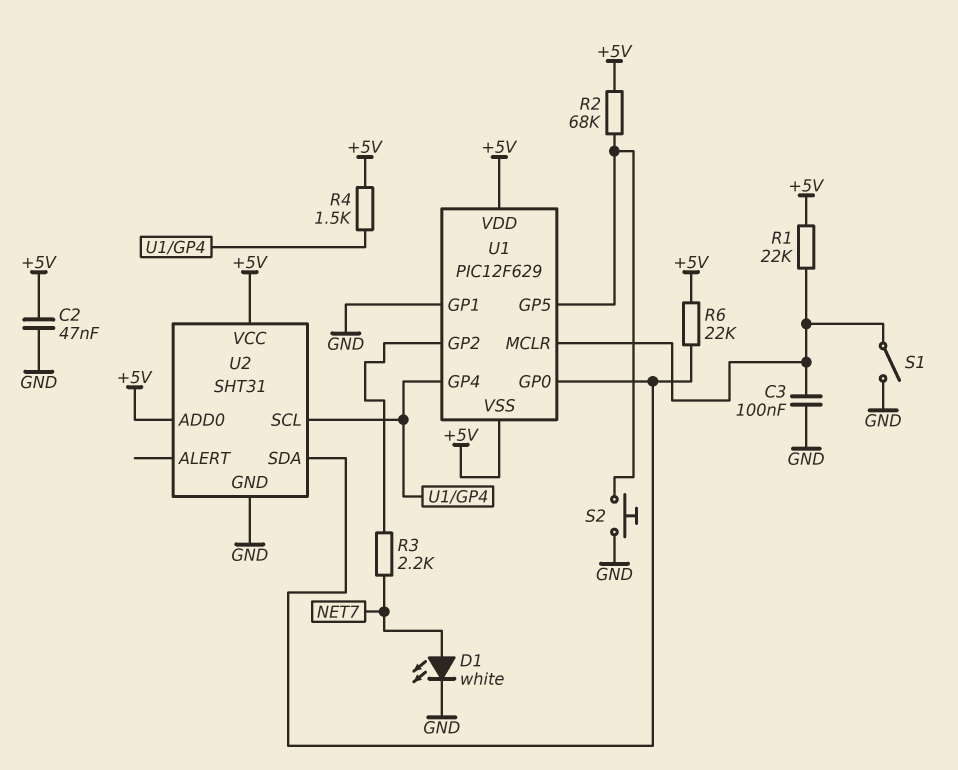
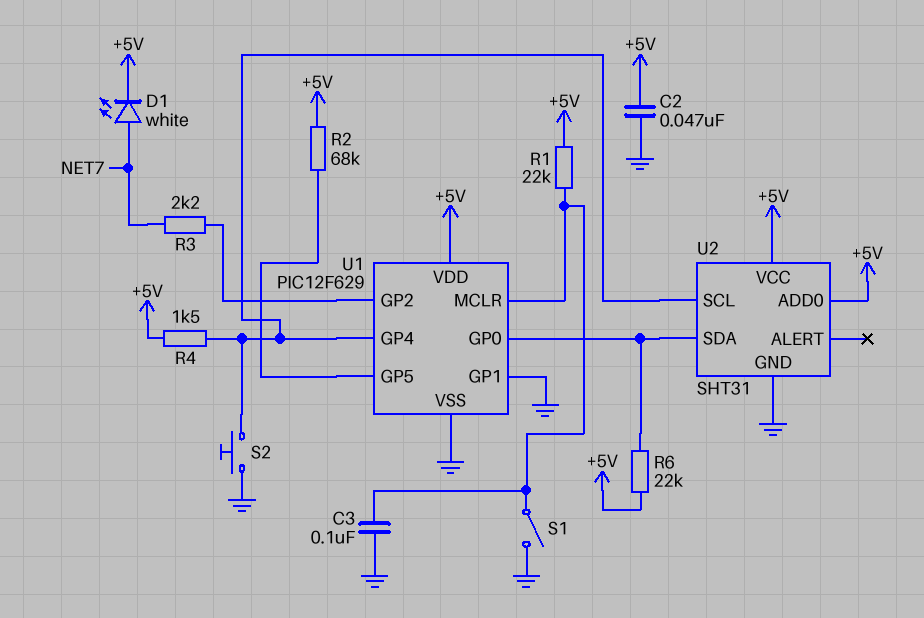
D1: LED white (A NET7, K GND) -> LED white (A NET7, K +5V)
S2: button (GND, U1/GP5) -> button (GND, U1/GP4)
U1 pin VSS: +5V -> GND

